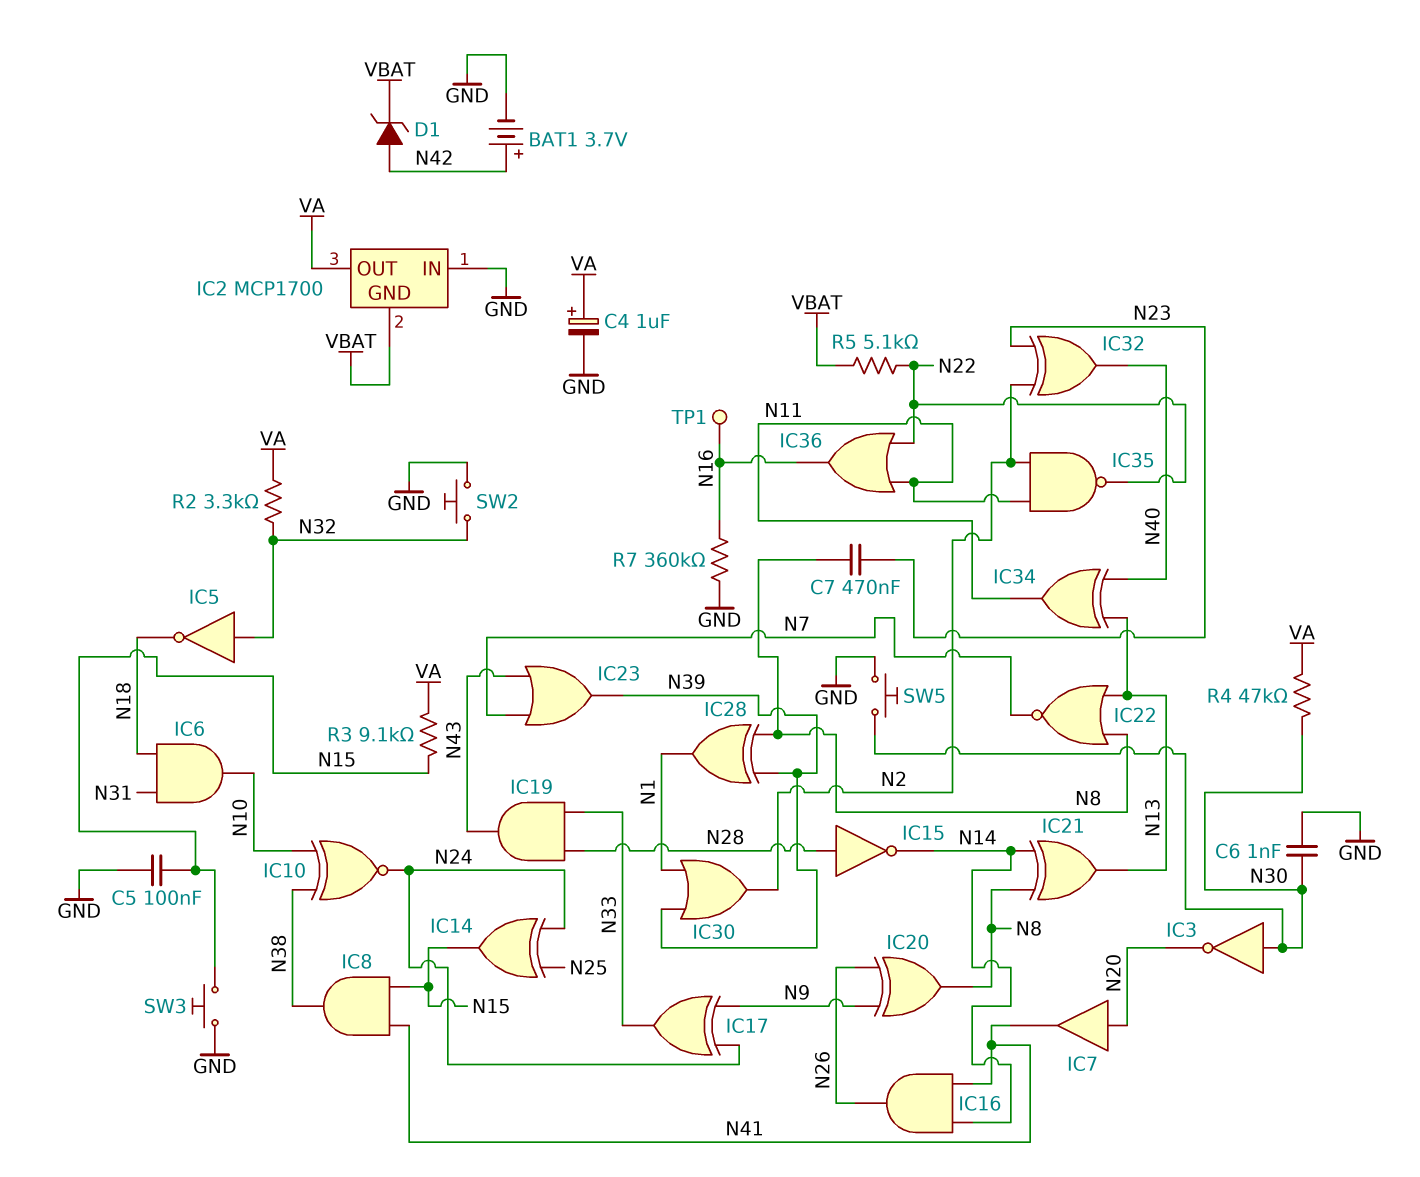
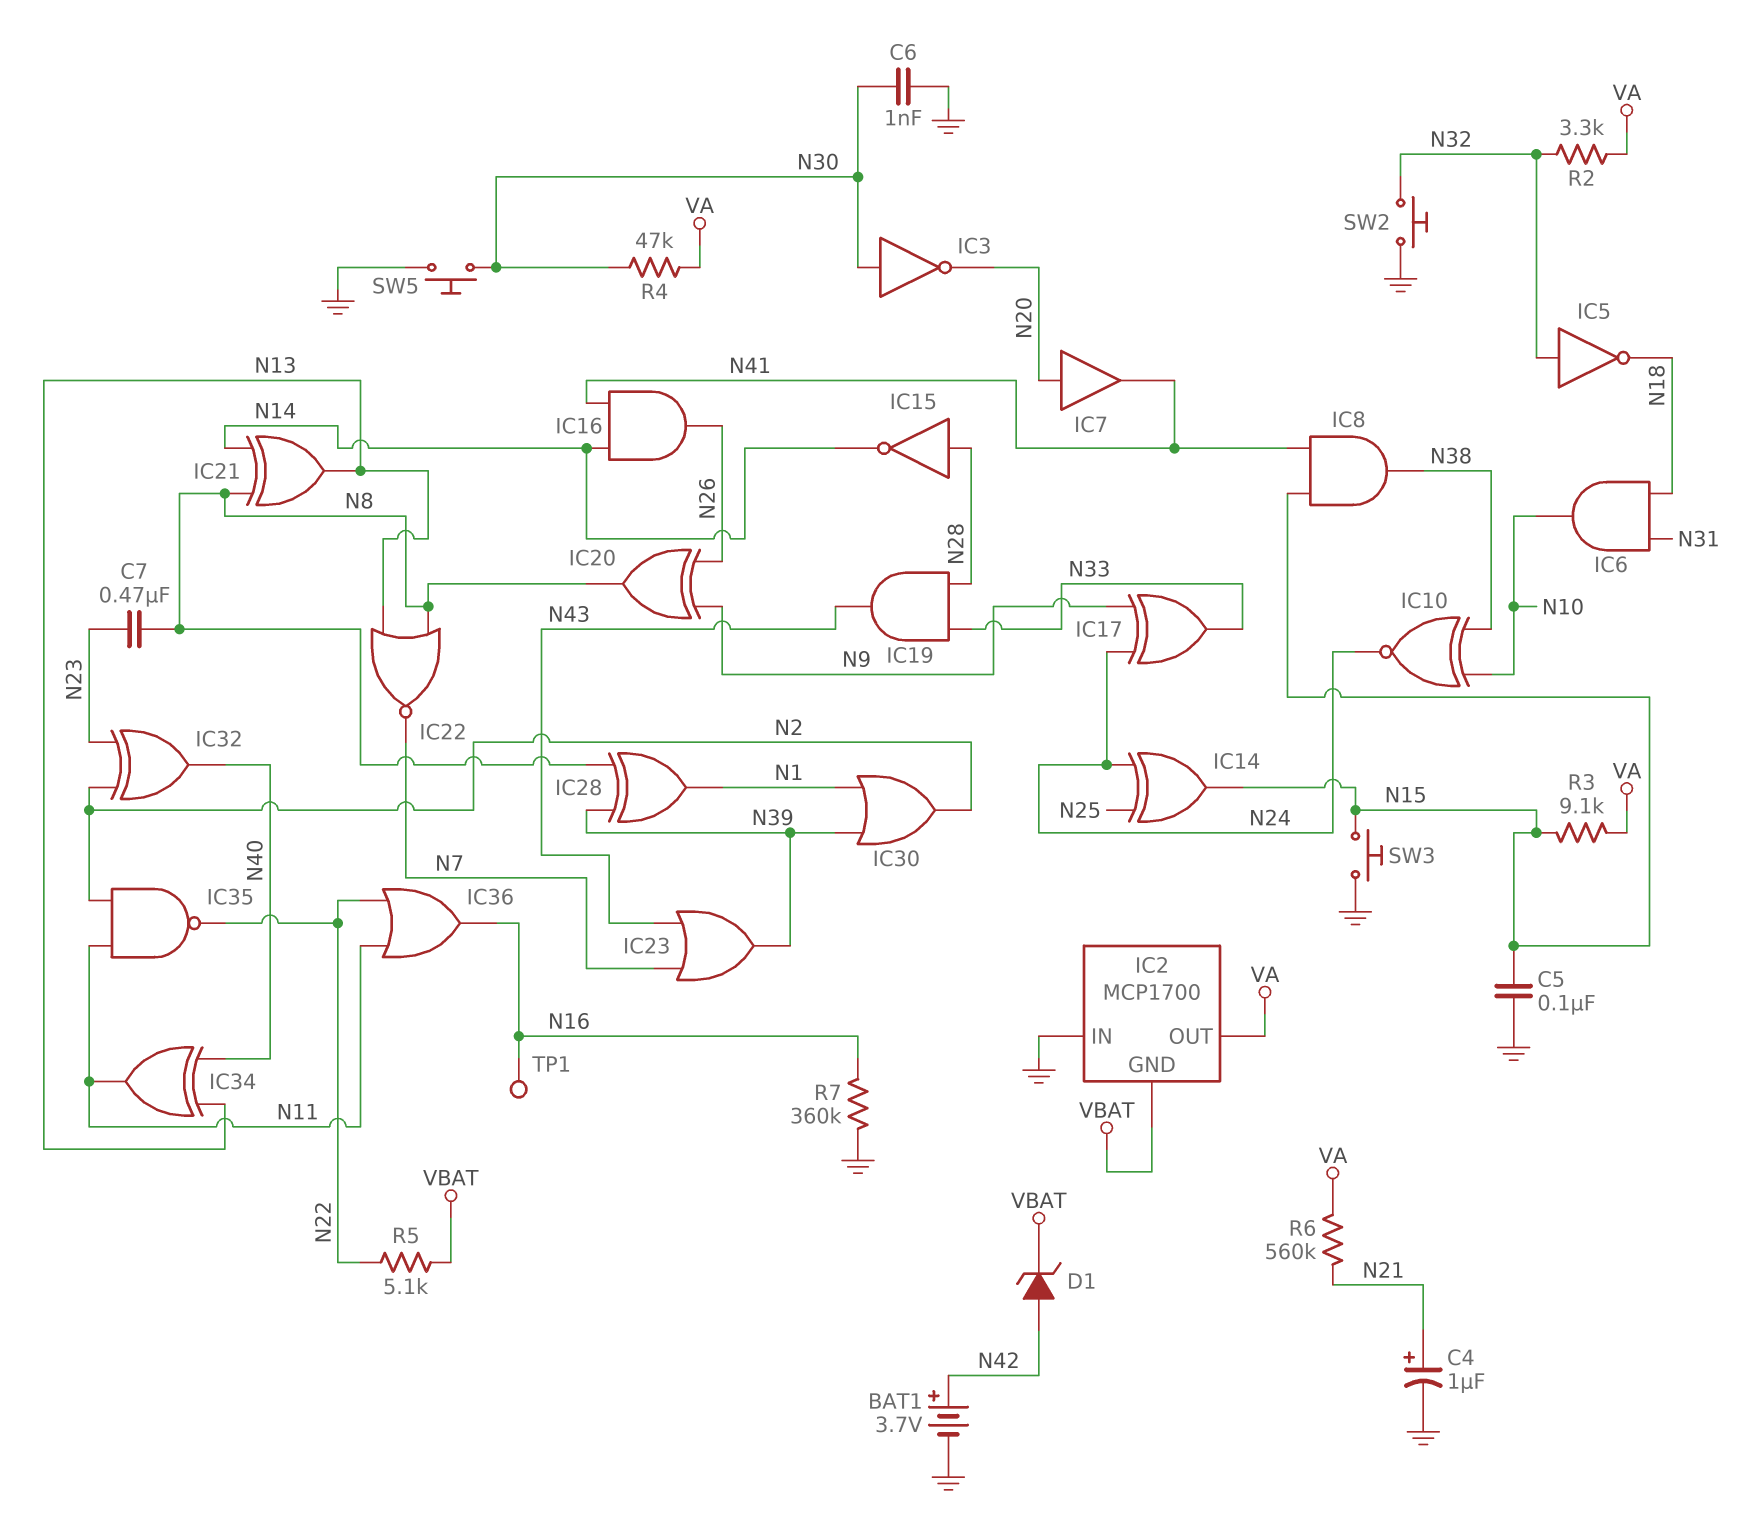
C4: 1uF (plus VA, minus GND) -> 1uF (plus N21, minus GND)
R6: none -> 560k (N21, VA)

